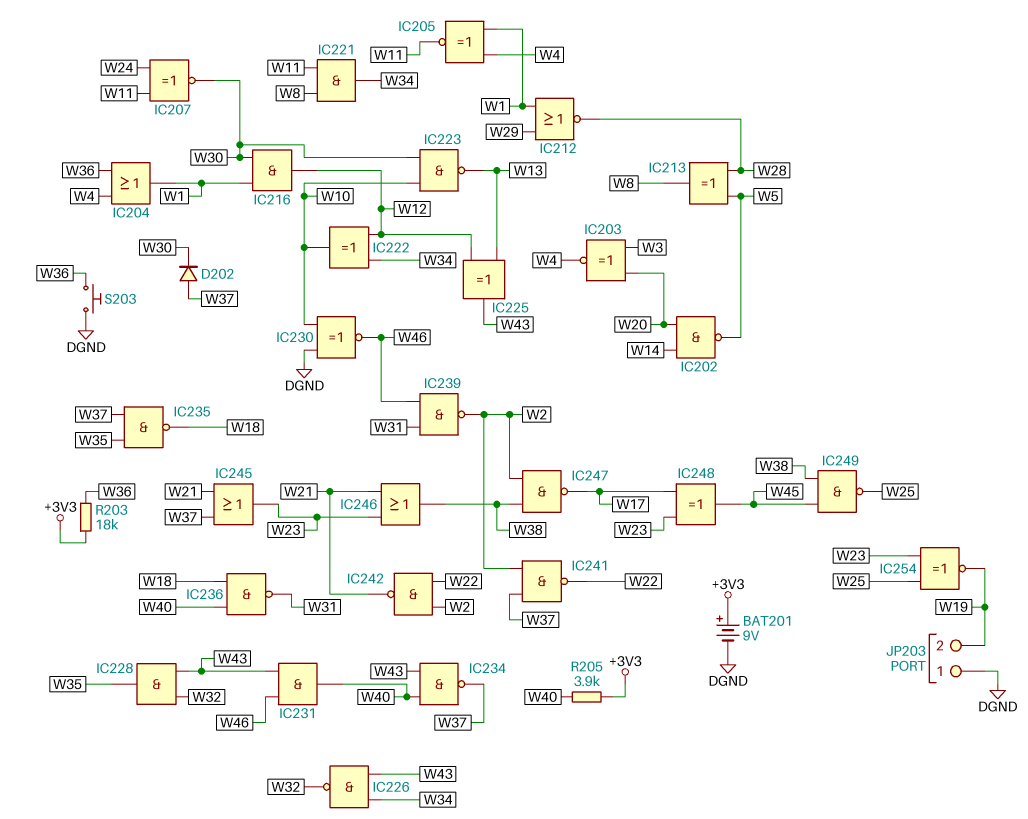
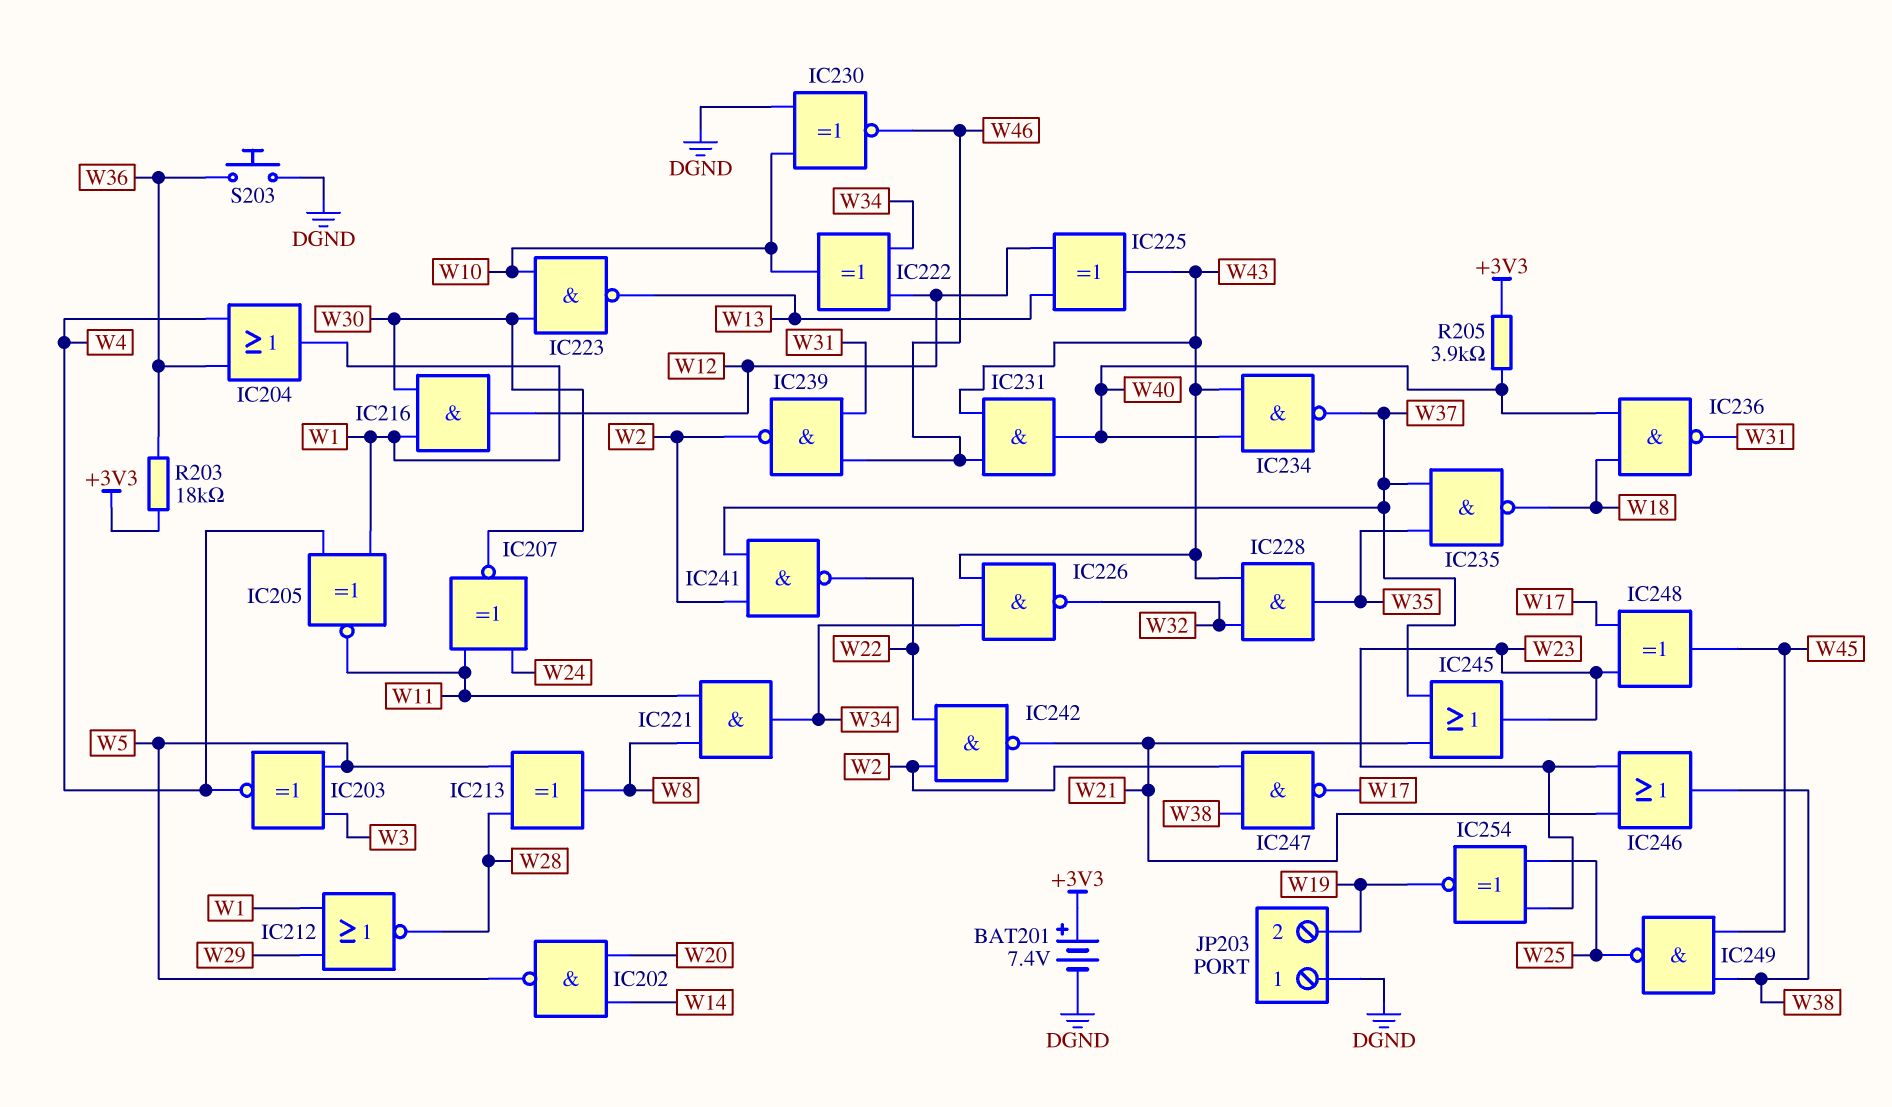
BAT201: 9V (plus +3V3, minus DGND) -> 7.4V (plus +3V3, minus DGND)
D202: diode (A W37, K W30) -> none
IC203: XNOR (in W3, in W20, out W4) -> XNOR (in W3, in W5, out W4)

